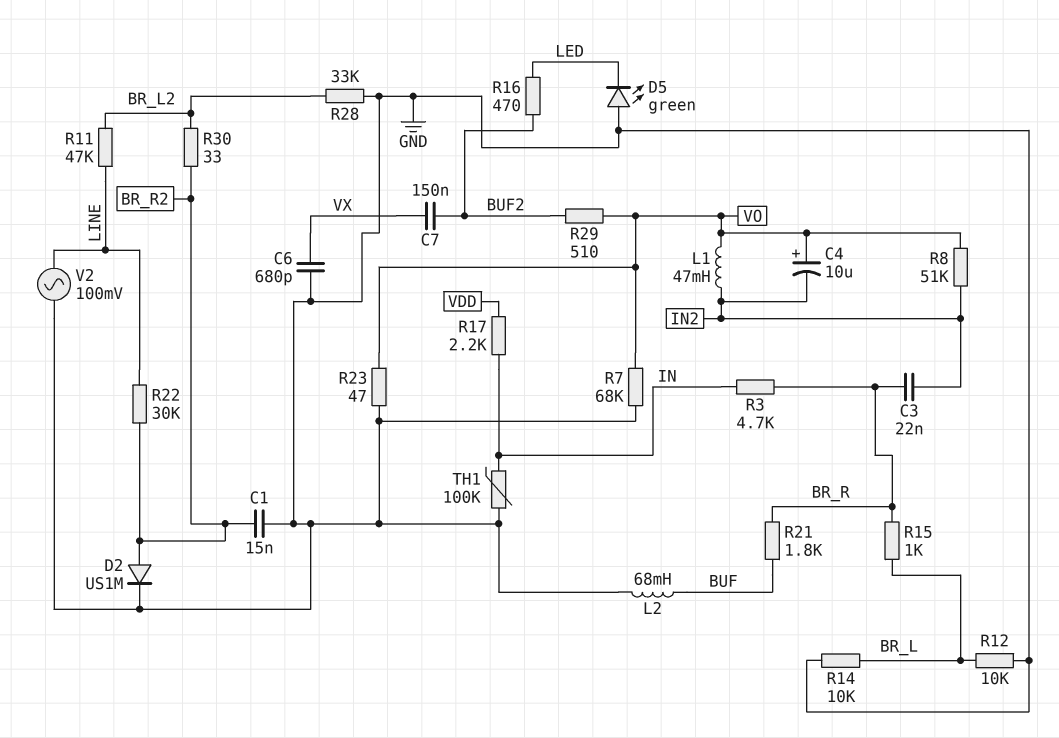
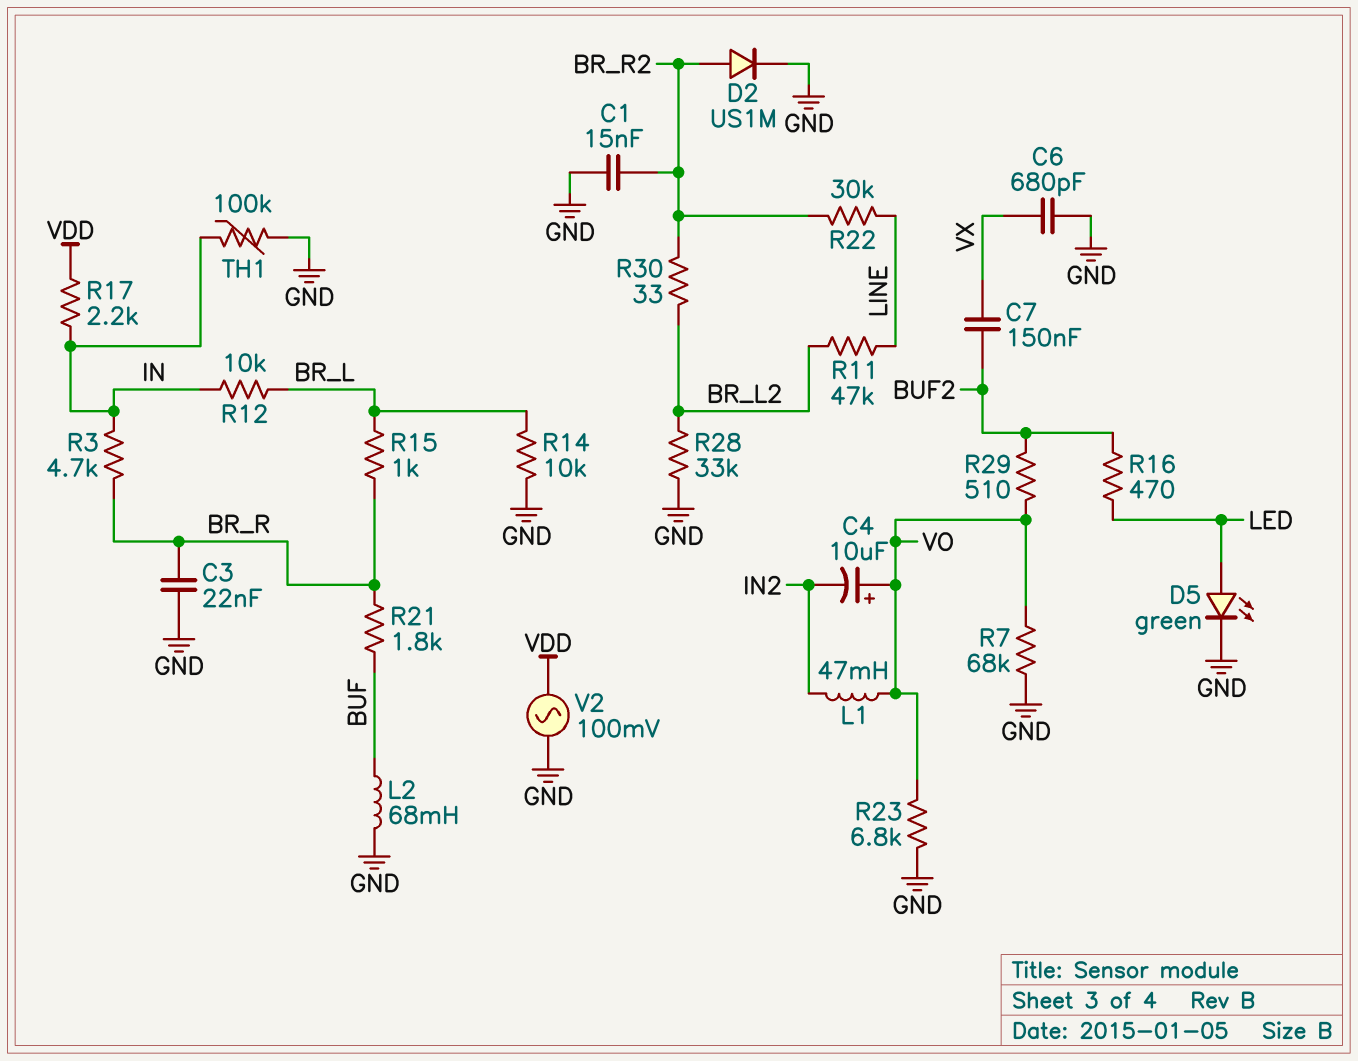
C3: 22nF (BR_R, IN2) -> 22nF (BR_R, GND)
D5: LED green (A GND, K LED) -> LED green (A LED, K GND)
R8: 51k (IN2, VO) -> none
R12: 10k (BR_L, GND) -> 10k (BR_L, IN)
R23: 47 (GND, VO) -> 6.8k (GND, VO)
V2: AC 100mV (GND, LINE) -> AC 100mV (GND, VDD)

